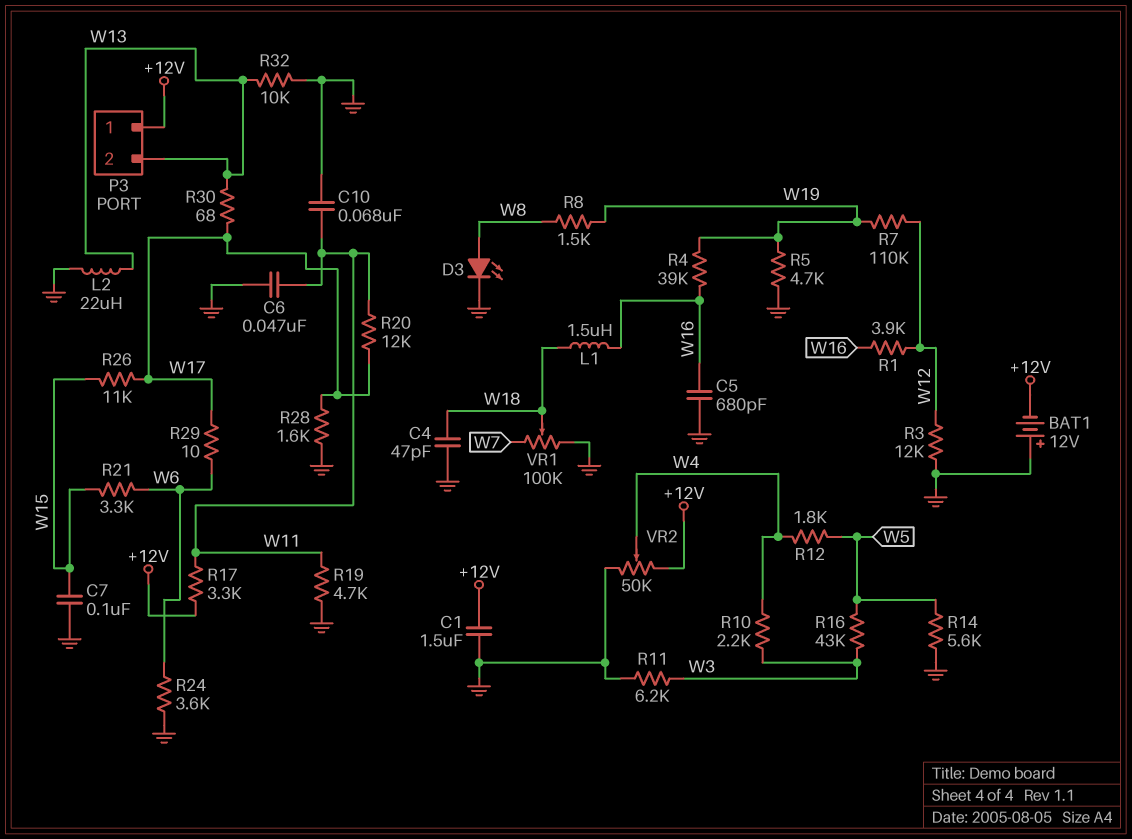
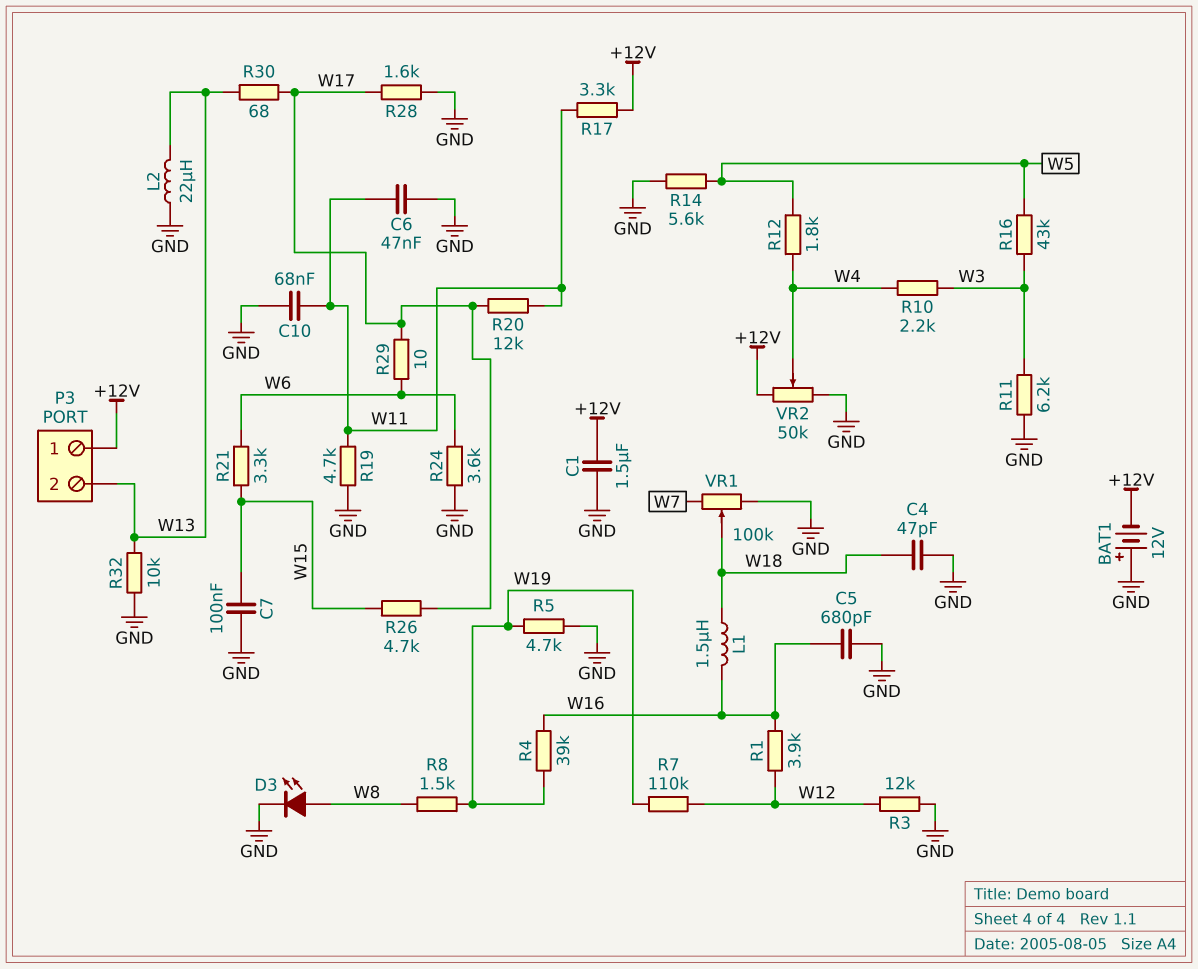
R26: 11k (W15, W17) -> 4.7k (W15, W17)

